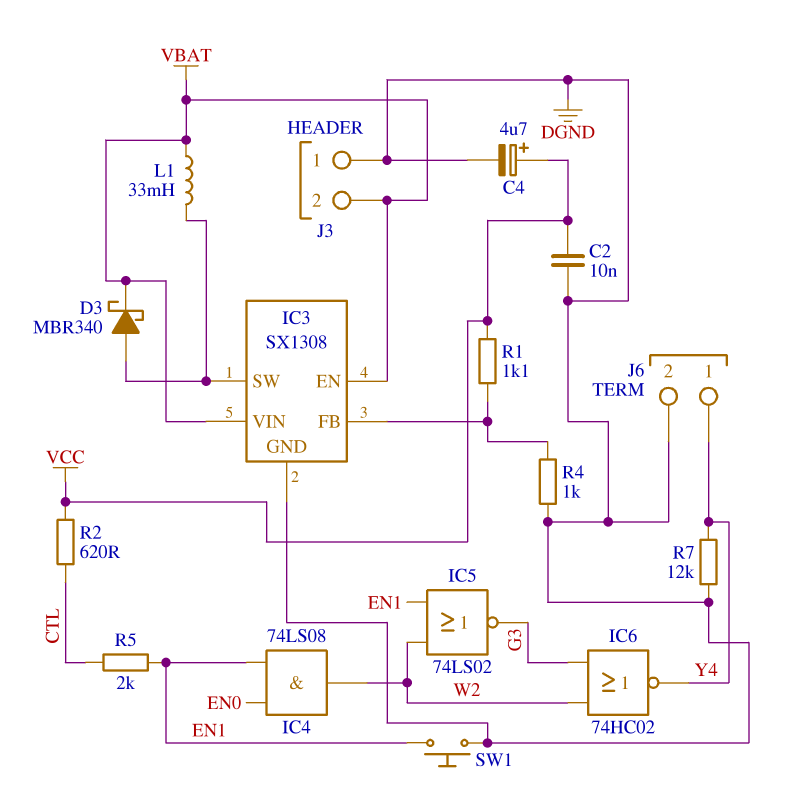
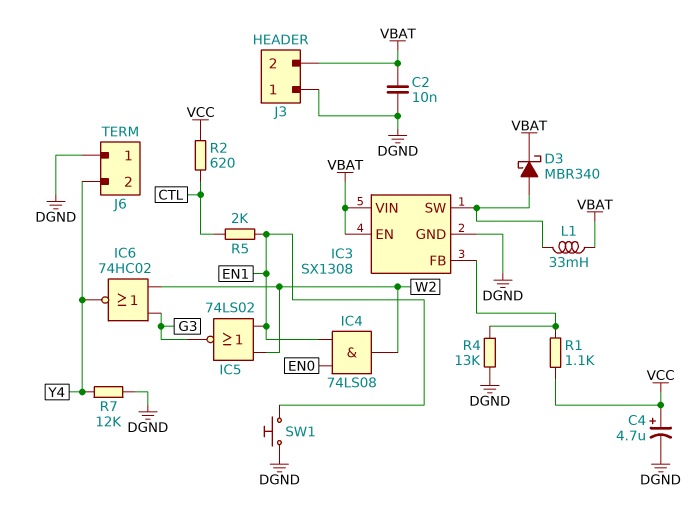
C2: 10nF (DGND, VCC) -> 10nF (DGND, VBAT)
J6 pin 1: Y4 -> DGND
J6 pin 2: DGND -> Y4
R4: 1k (DGND, IC3/FB) -> 13k (DGND, IC3/FB)

